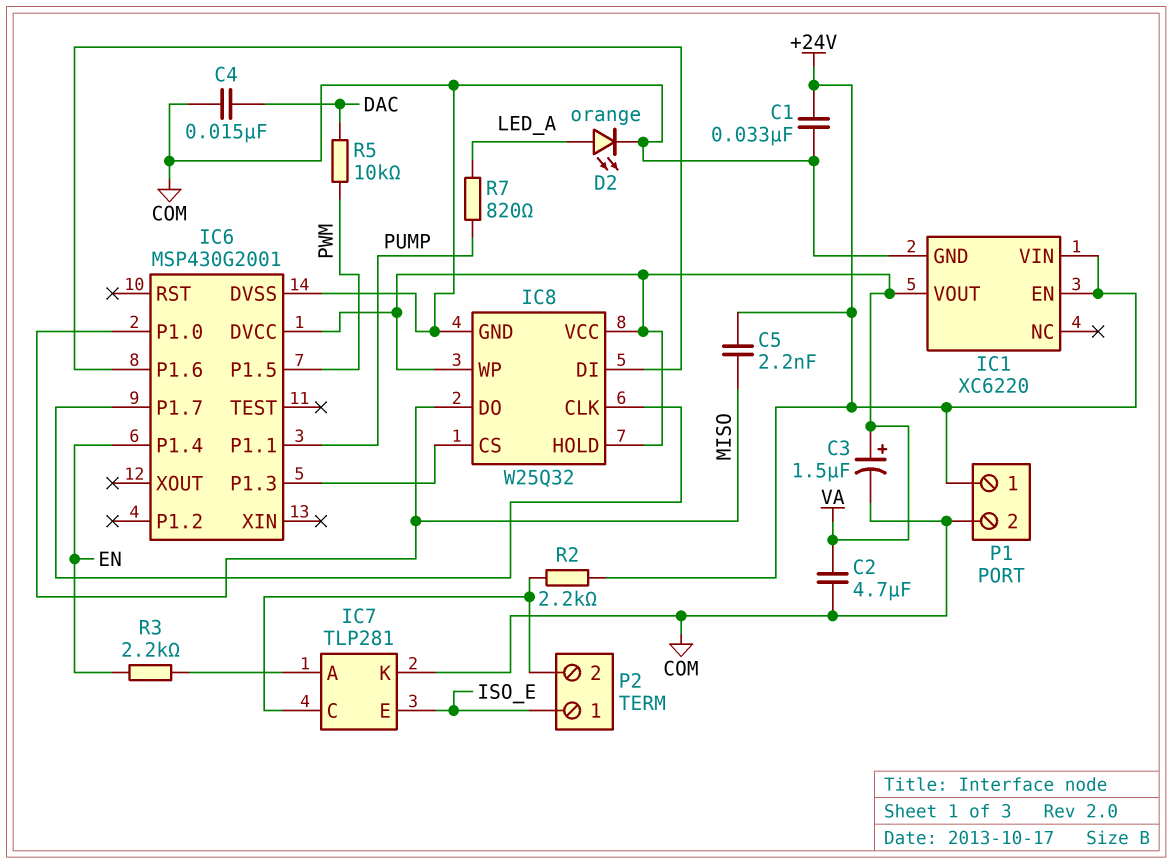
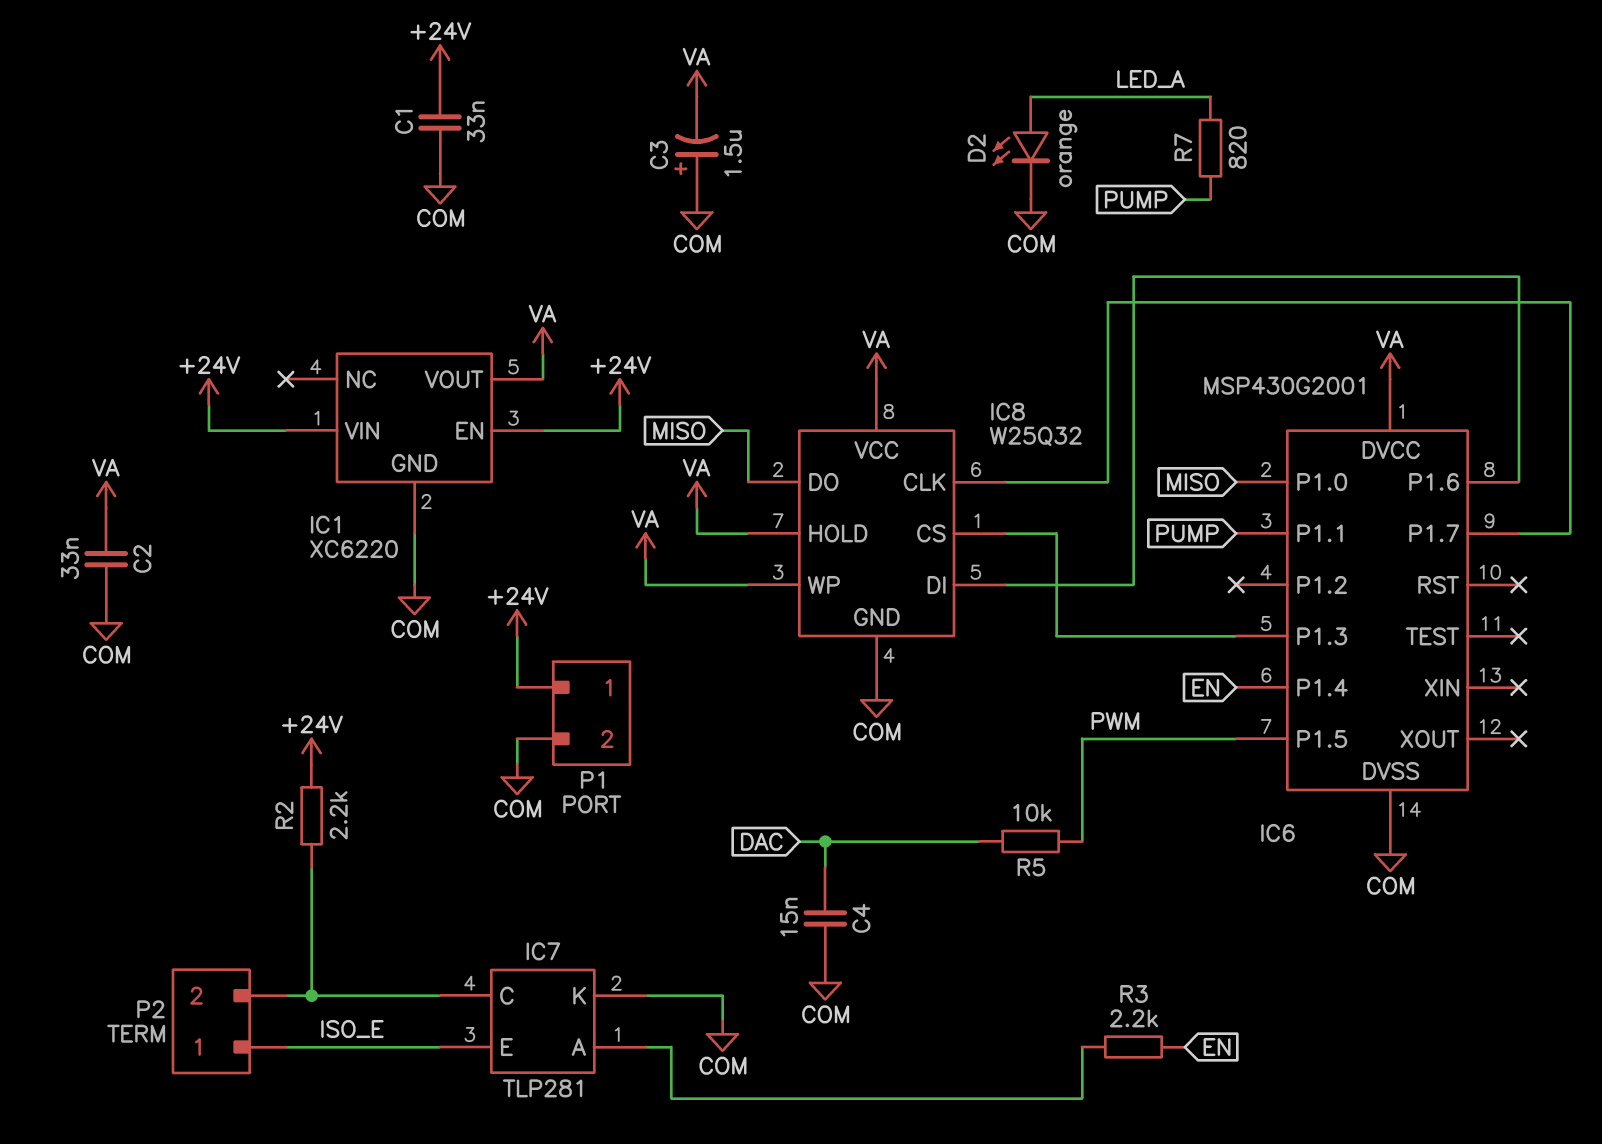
C2: 4.7uF (COM, VA) -> 33nF (COM, VA)
C3: 1.5uF (plus VA, minus COM) -> 1.5uF (plus COM, minus VA)
C5: 2.2nF (+24V, MISO) -> none

